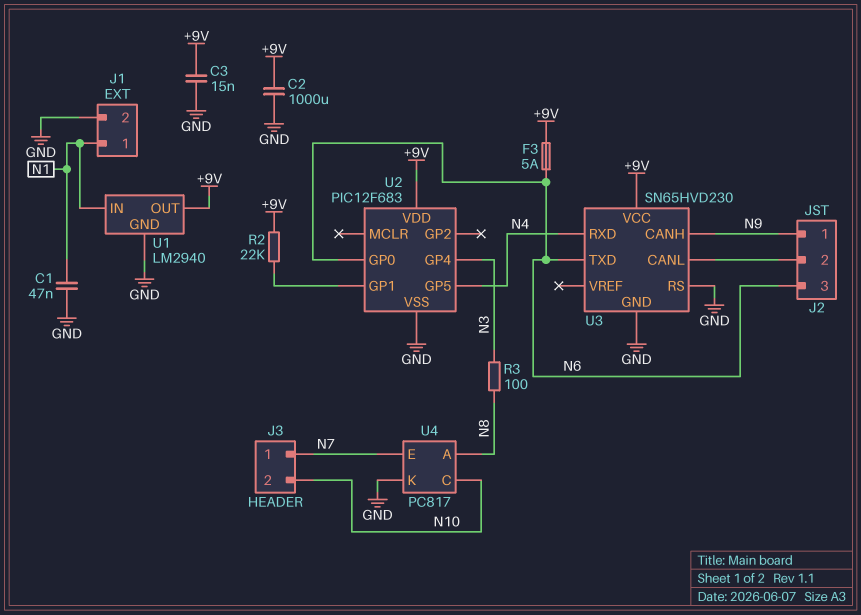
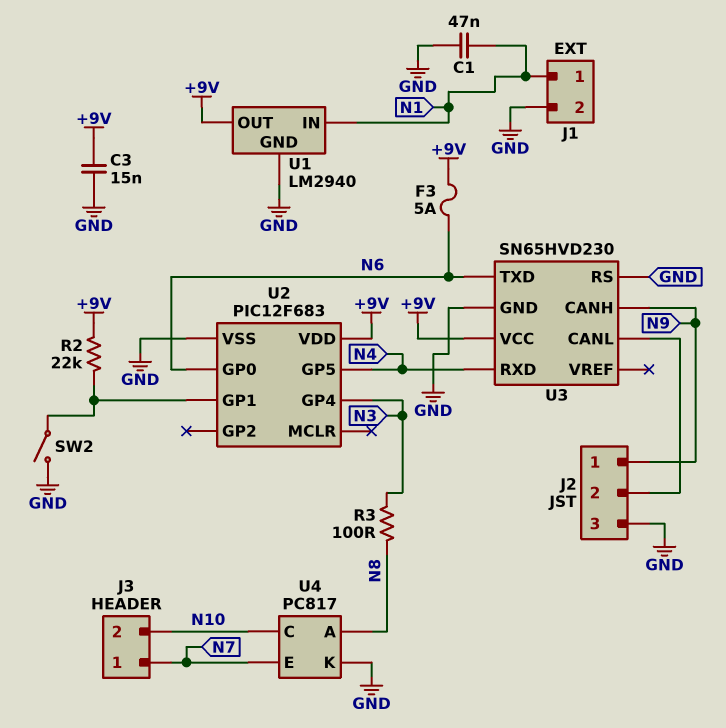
C2: 1000uF (+9V, GND) -> none
J2 pin 3: N6 -> GND
SW2: none -> switch (GND, U2/GP1)

